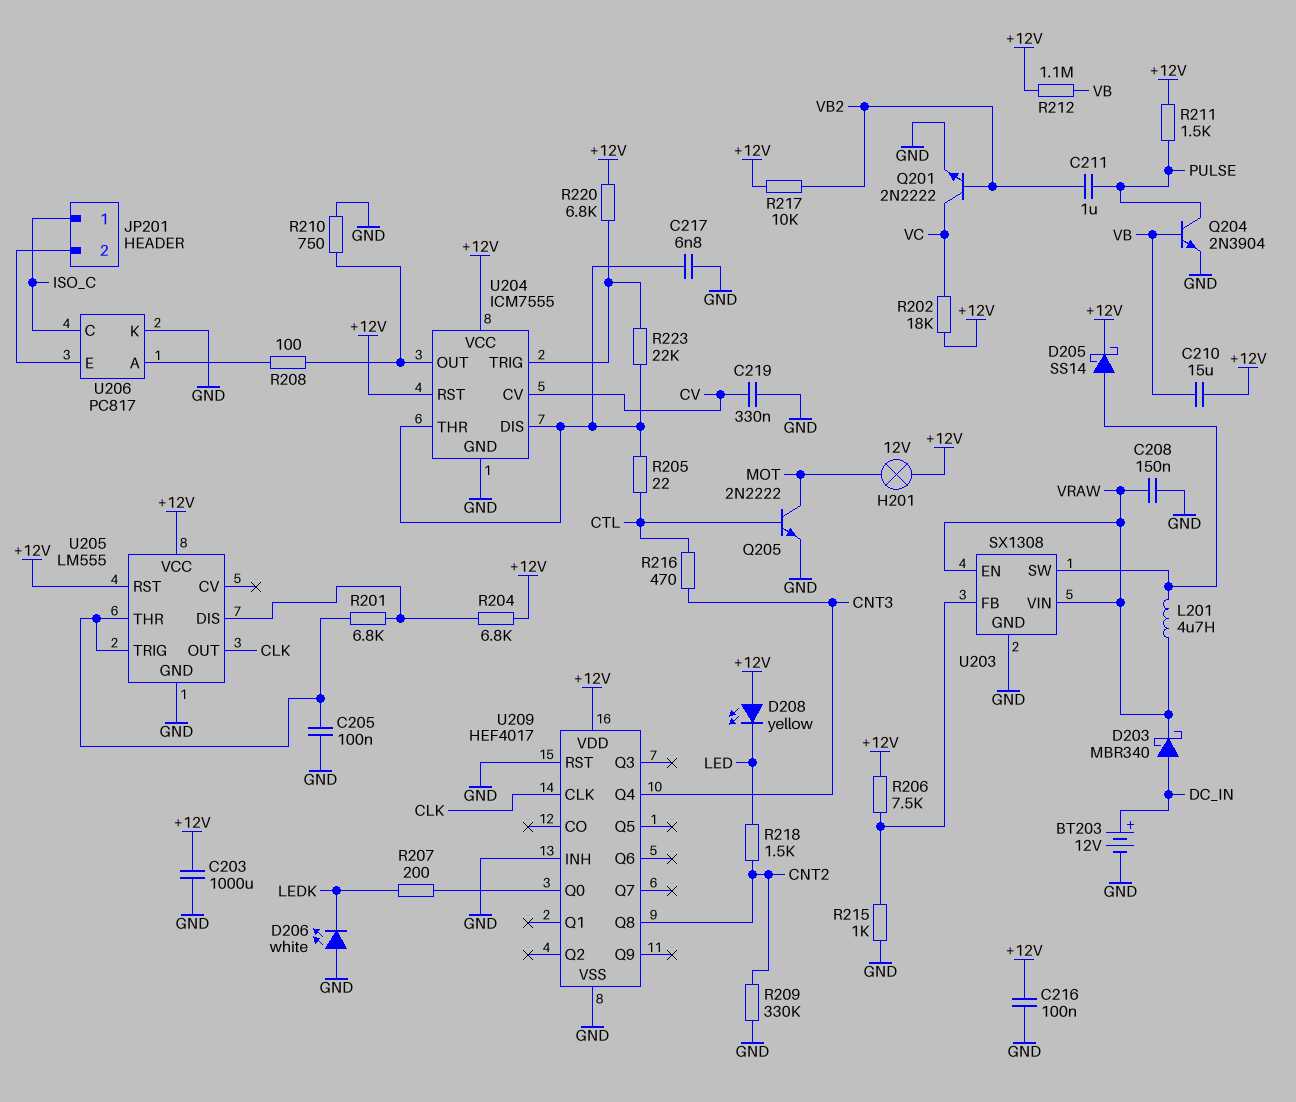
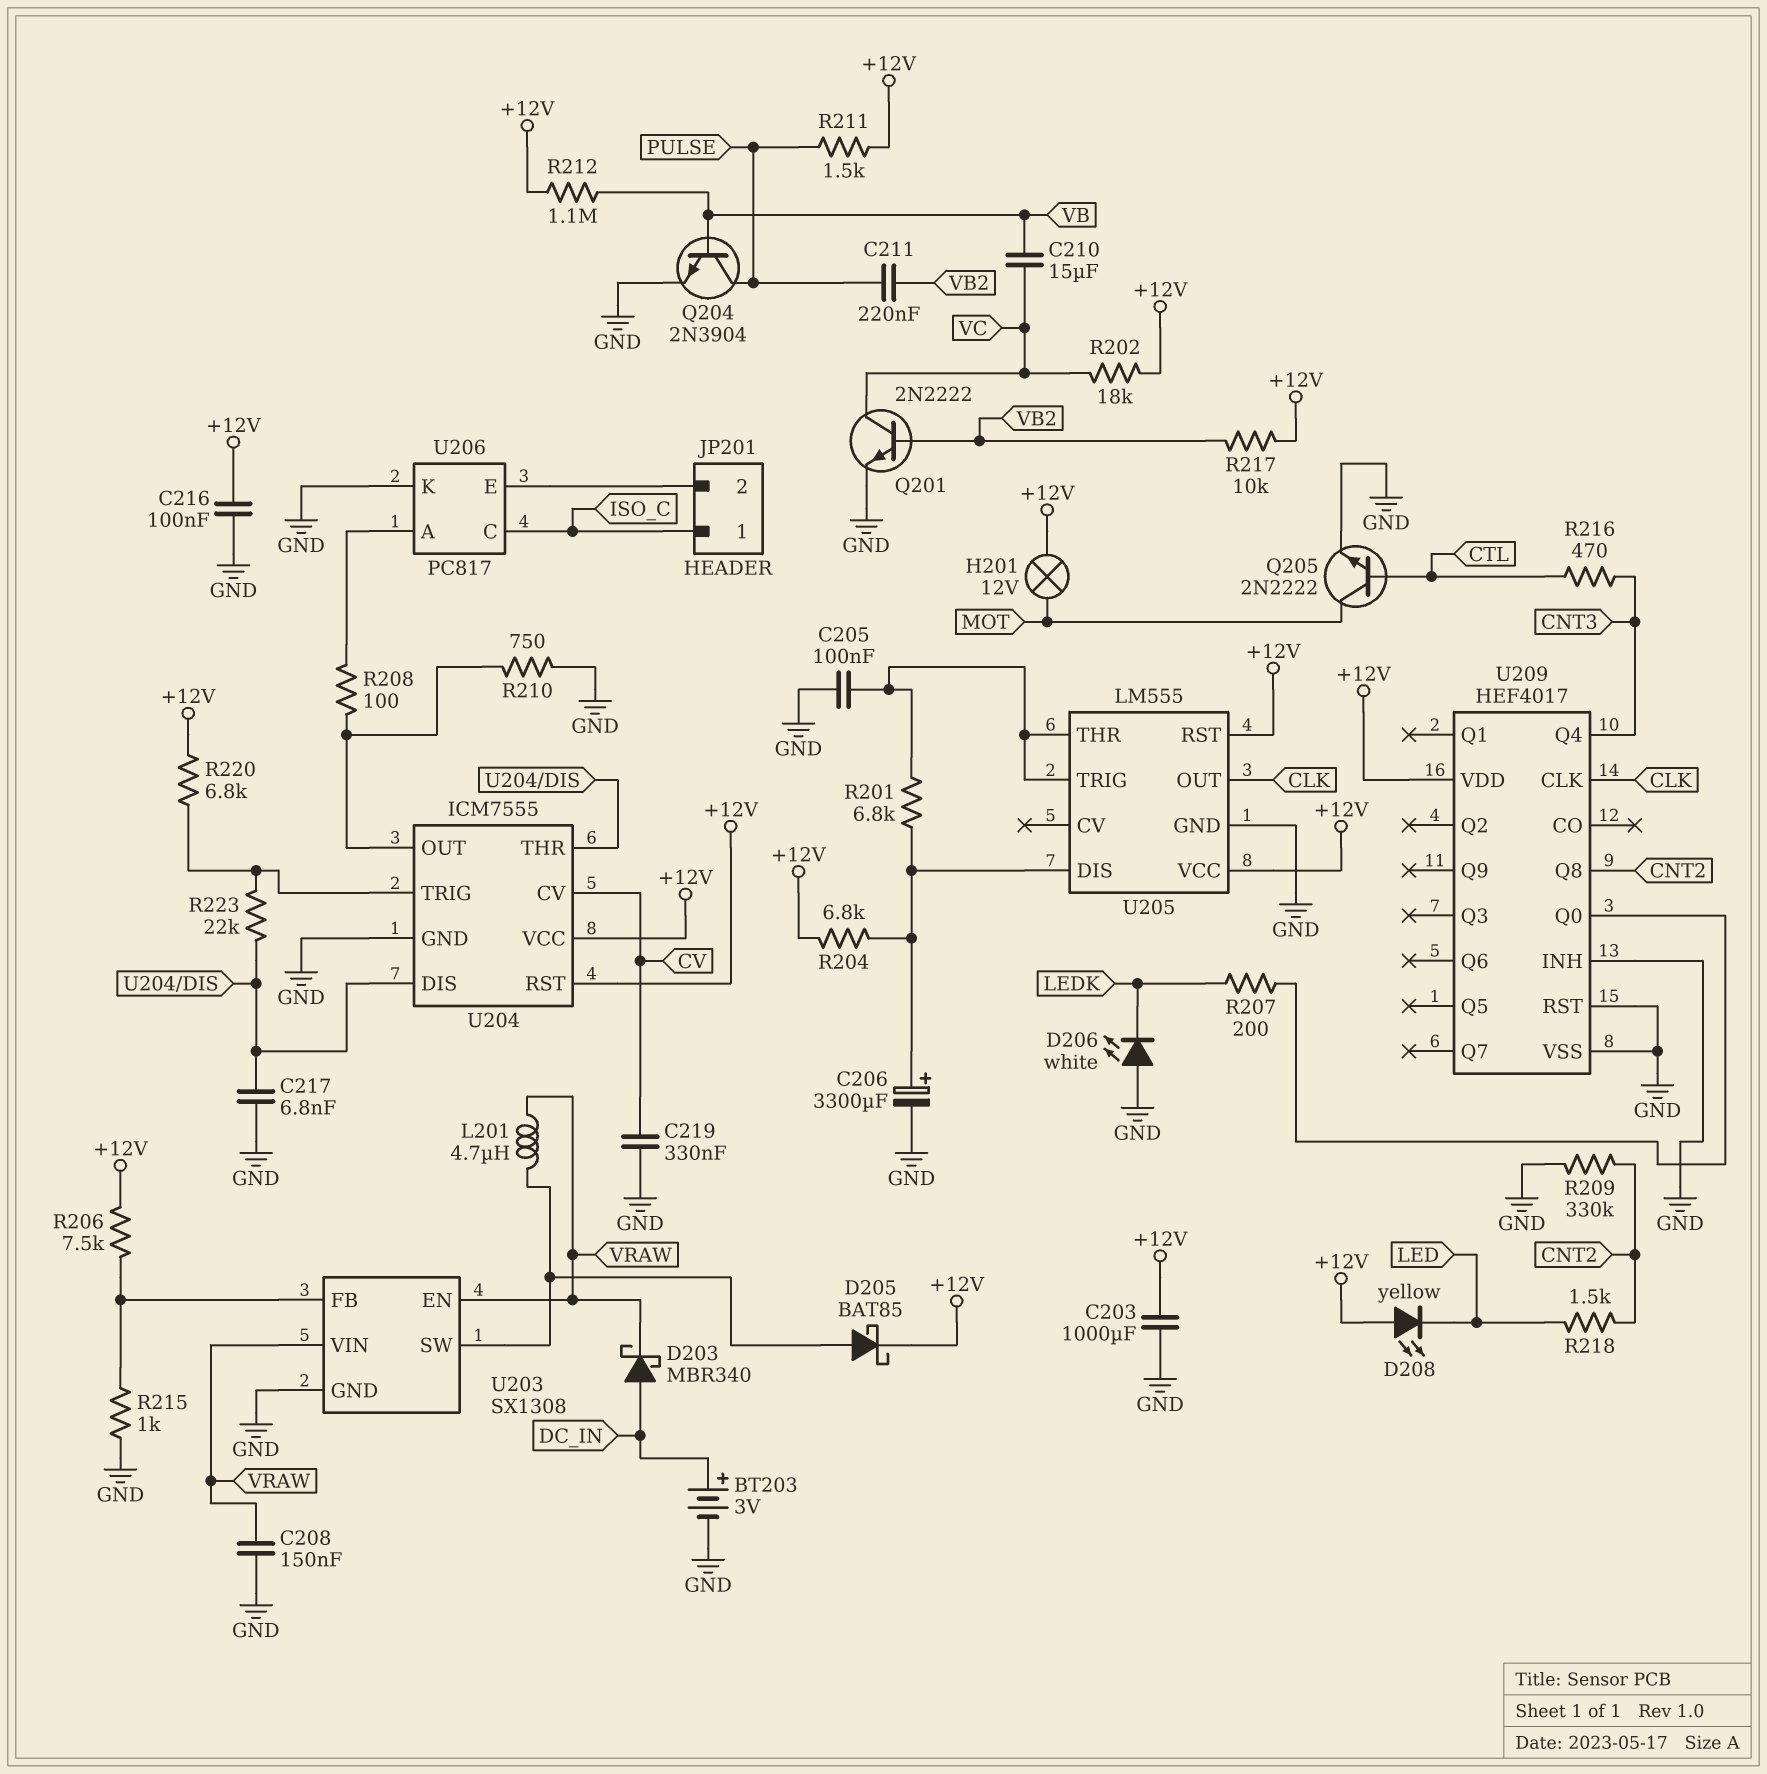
BT203: 12V (plus DC_IN, minus GND) -> 3V (plus DC_IN, minus GND)
C206: none -> 3300uF (plus U205/DIS, minus GND)
C210: 15uF (+12V, VB) -> 15uF (VB, VC)
C211: 1uF (PULSE, VB2) -> 220nF (PULSE, VB2)
D205: schottky SS14 (A U203/SW, K +12V) -> schottky BAT85 (A U203/SW, K +12V)
R205: 22 (CTL, U204/DIS) -> none

